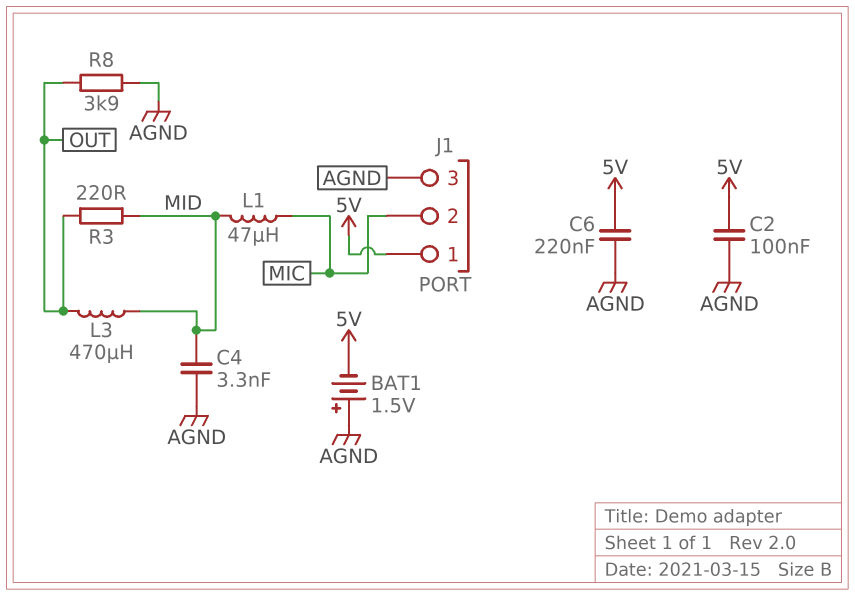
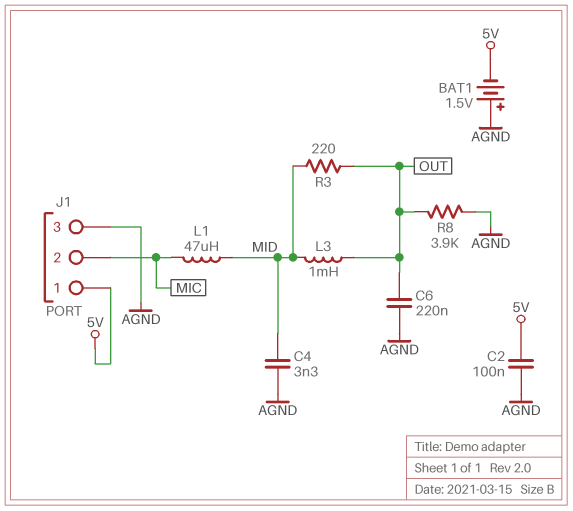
C6: 220nF (5V, AGND) -> 220nF (AGND, OUT)
L3: 470uH (MID, OUT) -> 1mH (MID, OUT)

